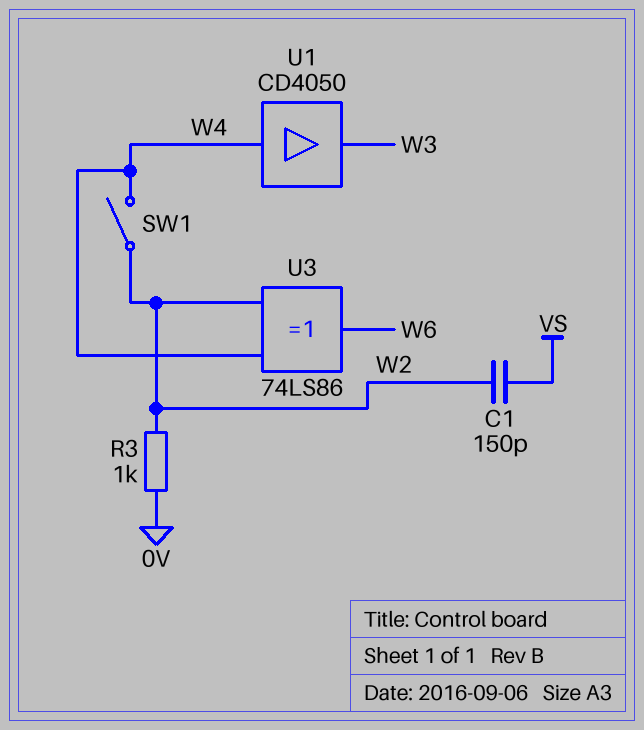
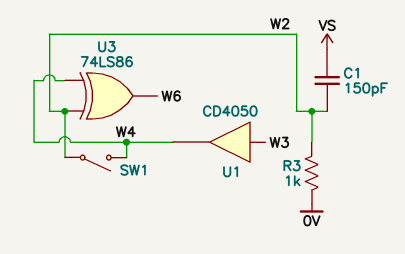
U1: buffer CD4050 (in W4, out W3) -> buffer CD4050 (in W3, out W4)

